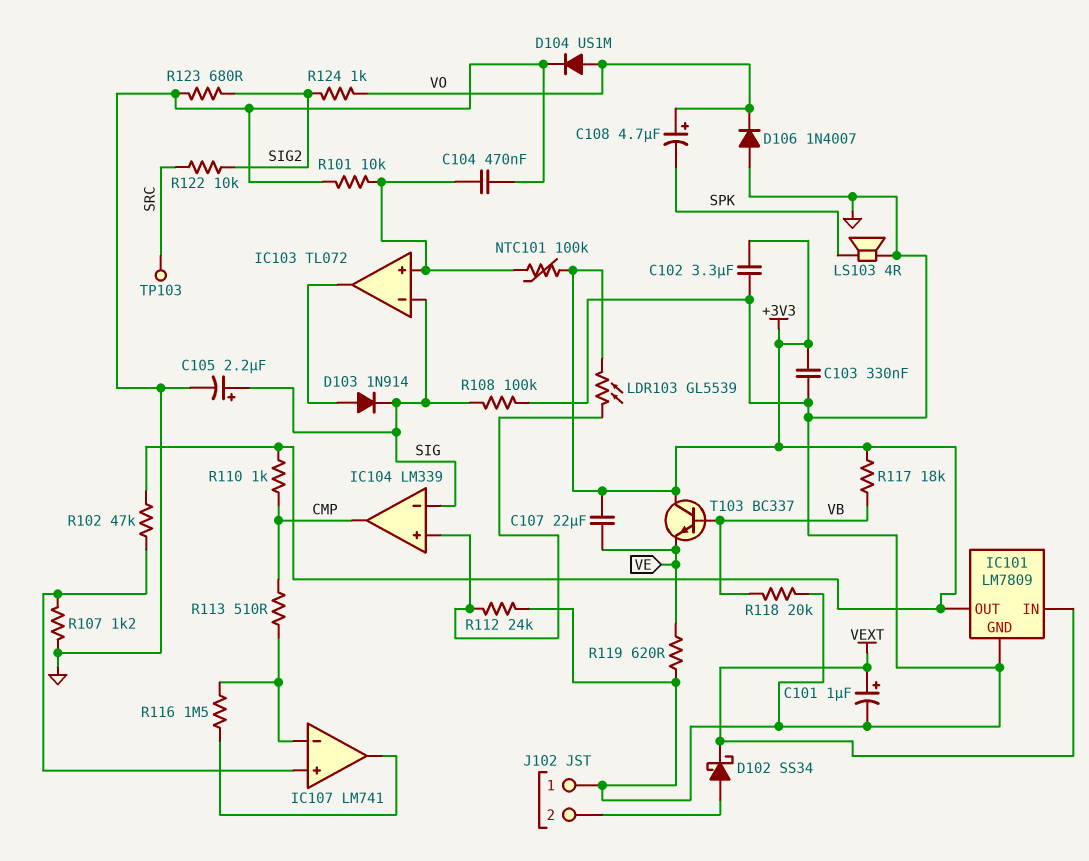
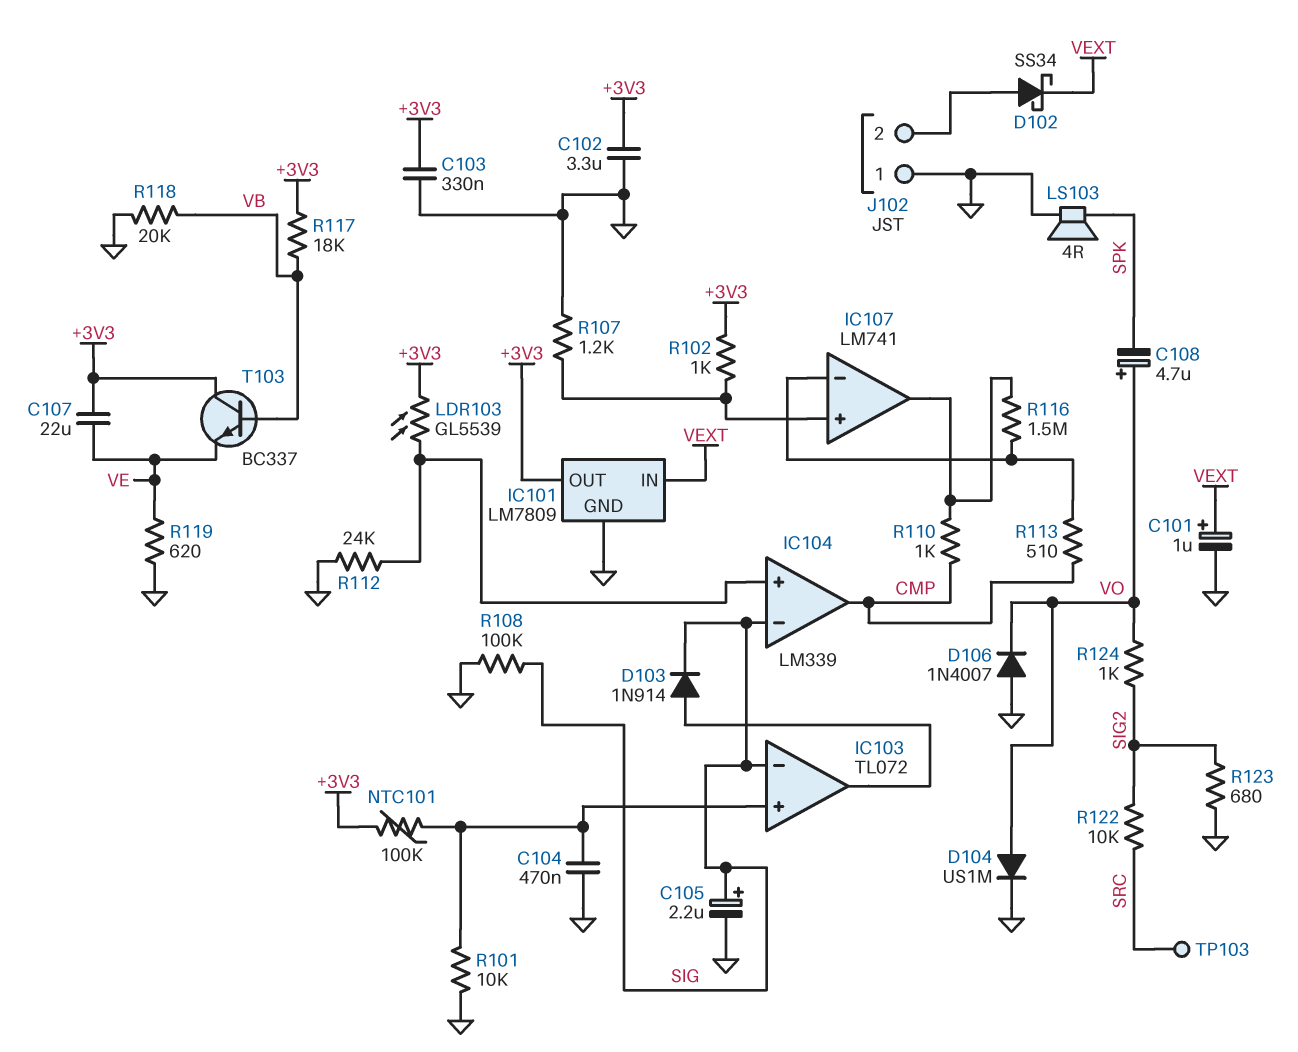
R102: 47k (+3V3, IC107/in+) -> 1k (+3V3, IC107/in+)
R110: 1k (+3V3, CMP) -> 1k (CMP, IC107/out)

